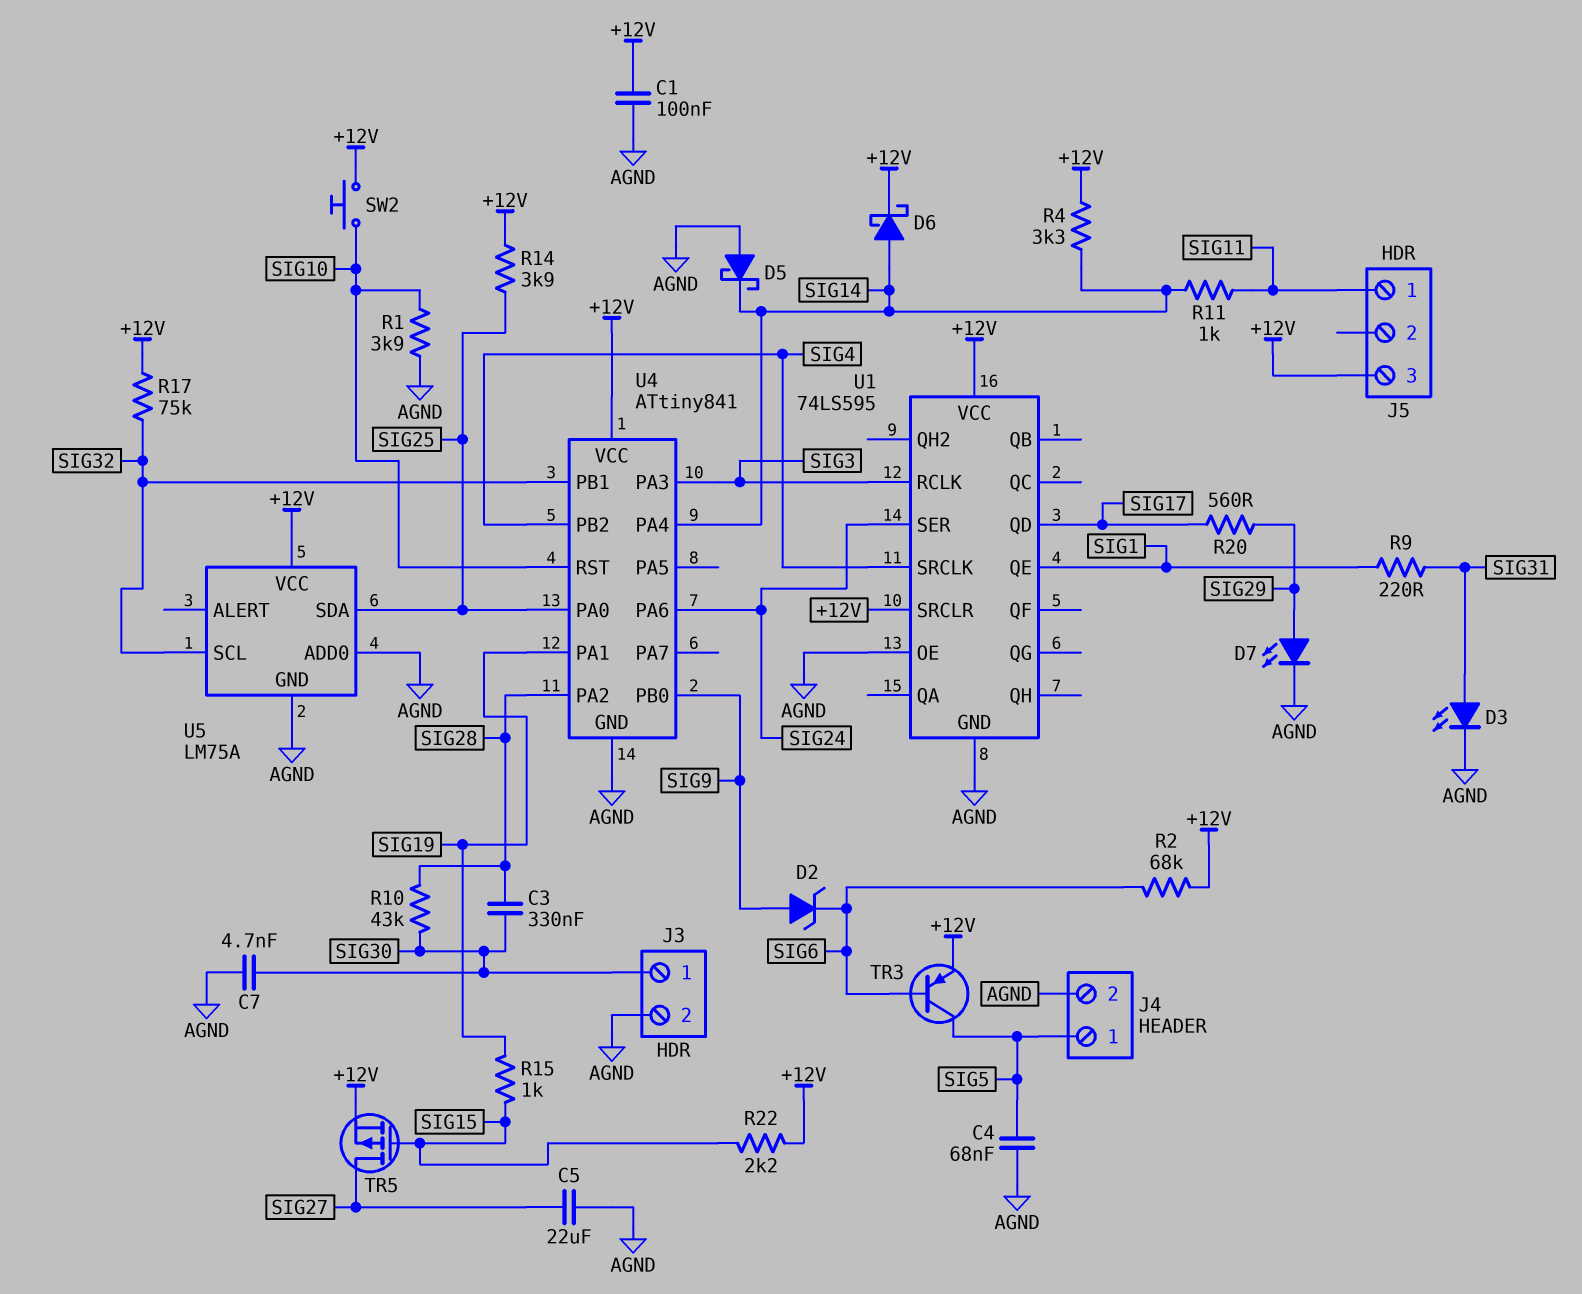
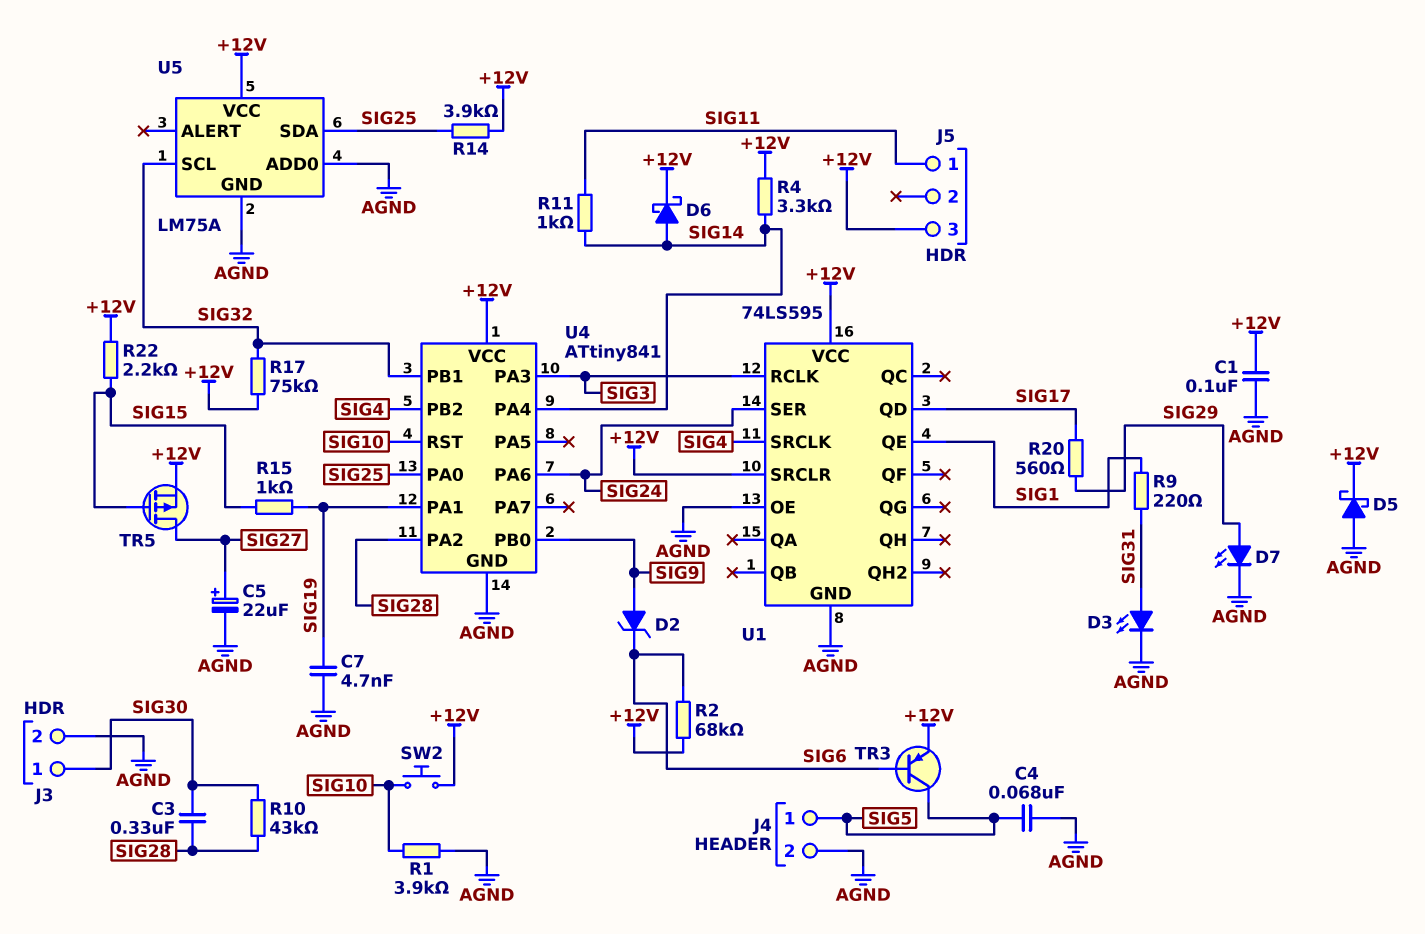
C5: 22uF (AGND, SIG27) -> 22uF (plus SIG27, minus AGND)
C7: 4.7nF (AGND, SIG30) -> 4.7nF (AGND, SIG19)
D5: schottky (A AGND, K SIG14) -> schottky (A AGND, K +12V)

